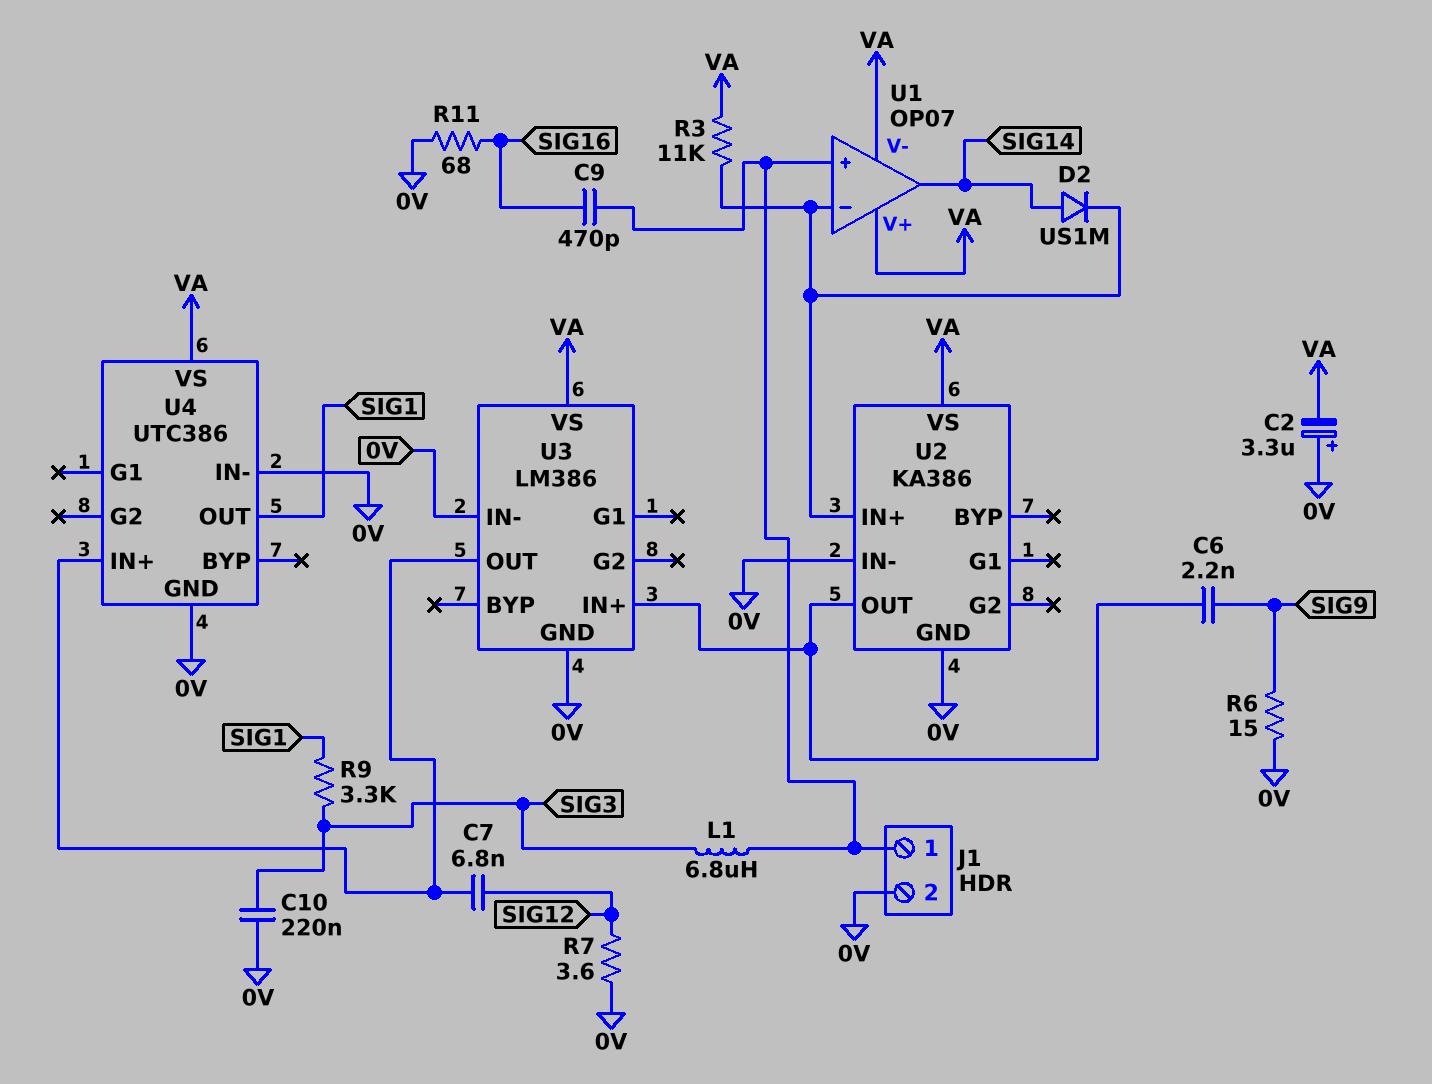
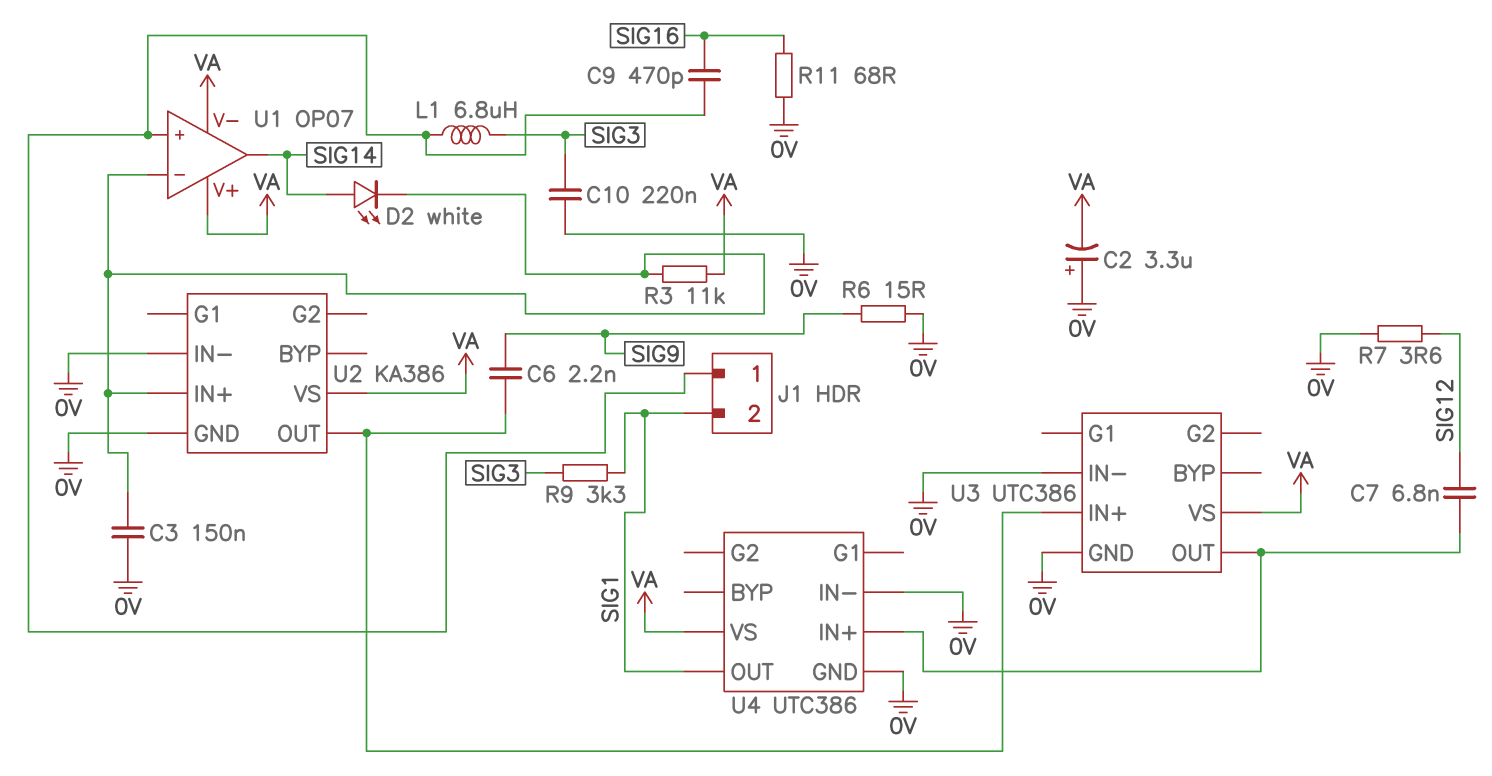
C3: none -> 150nF (0V, U1/in-)
D2: diode US1M (A SIG14, K U1/in-) -> LED white (A SIG14, K U1/in-)
J1 pin 2: 0V -> SIG1
U3: LM386 -> UTC386

